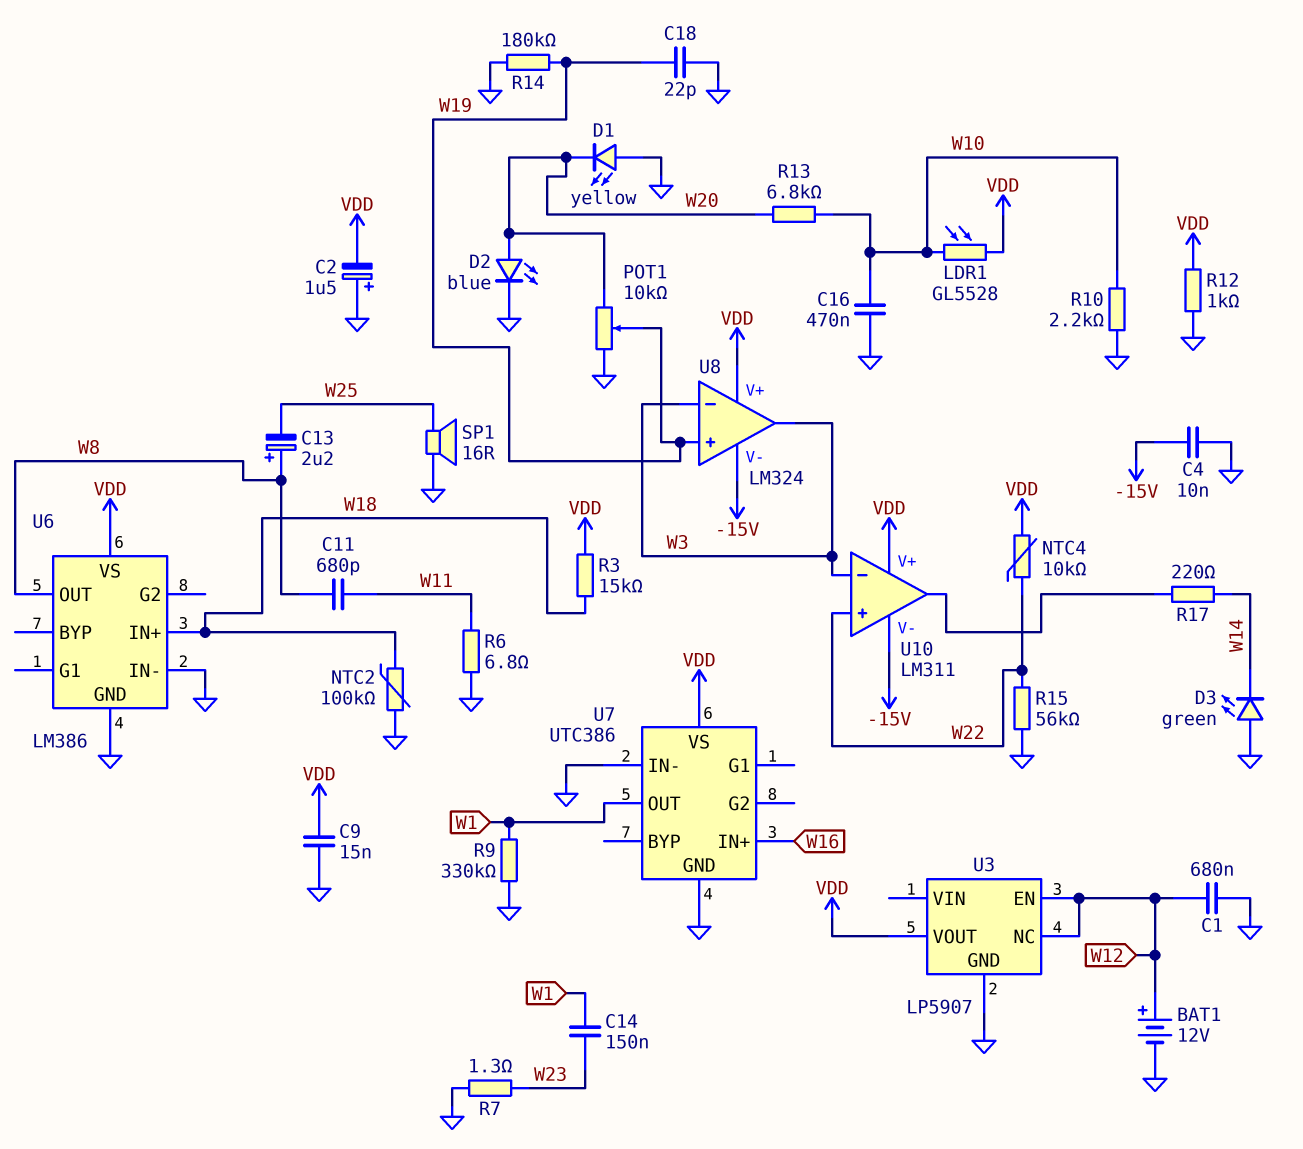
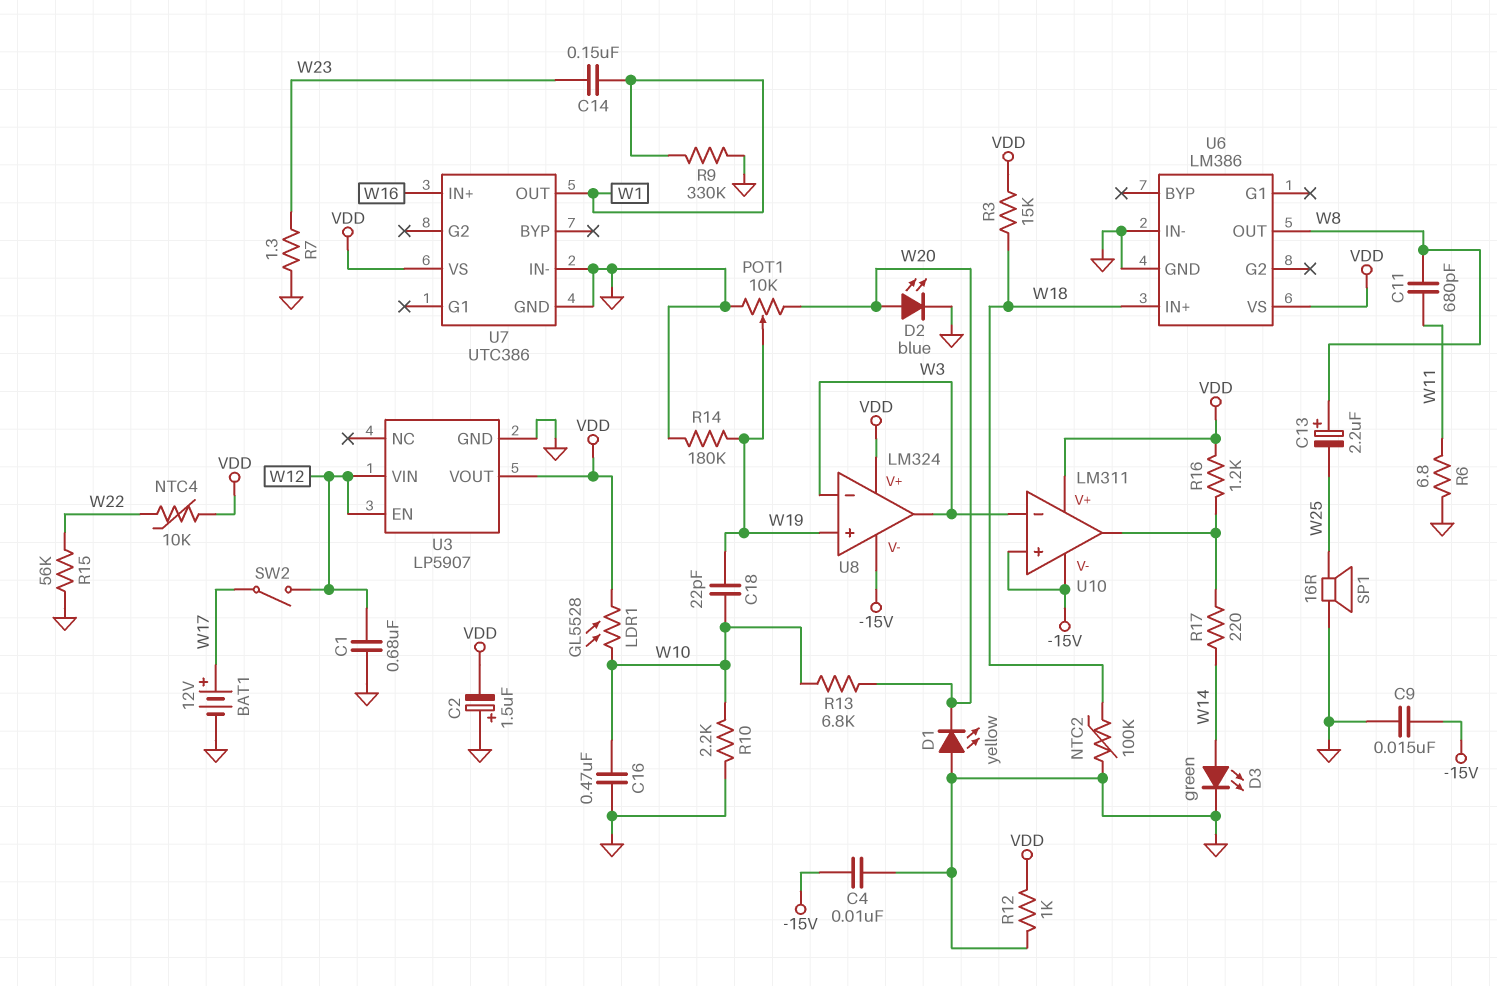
BAT1: 12V (plus W12, minus GND) -> 12V (plus W17, minus GND)
C9: 15nF (GND, VDD) -> 15nF (-15V, GND)
C18: 22pF (GND, W19) -> 22pF (W10, W19)
D3: LED green (A GND, K W14) -> LED green (A W14, K GND)
R16: none -> 1.2k (U10/out, VDD)
SW2: none -> switch (W12, W17)
U3 pin NC: W12 -> none
U3 pin VIN: none -> W12
U10 pin in+: W22 -> -15V

